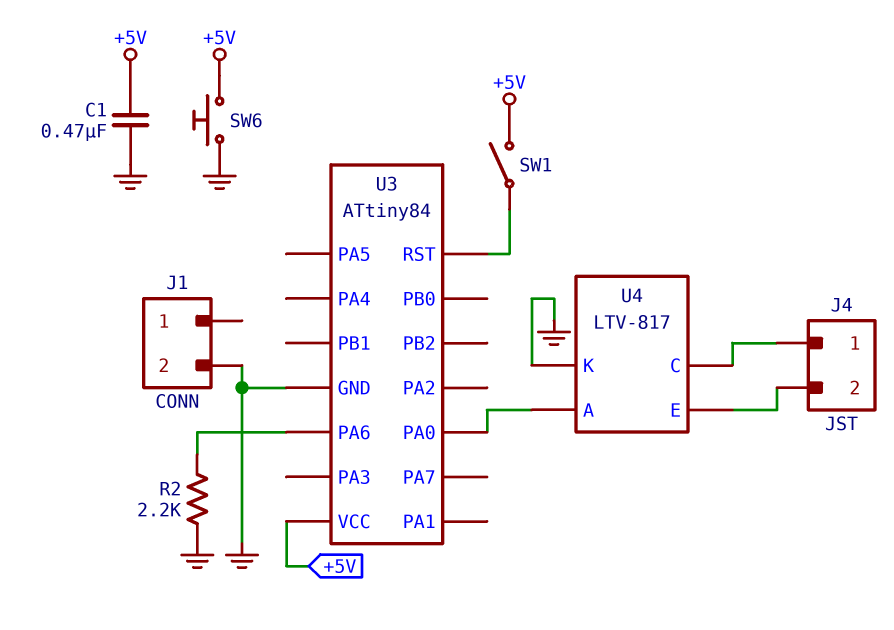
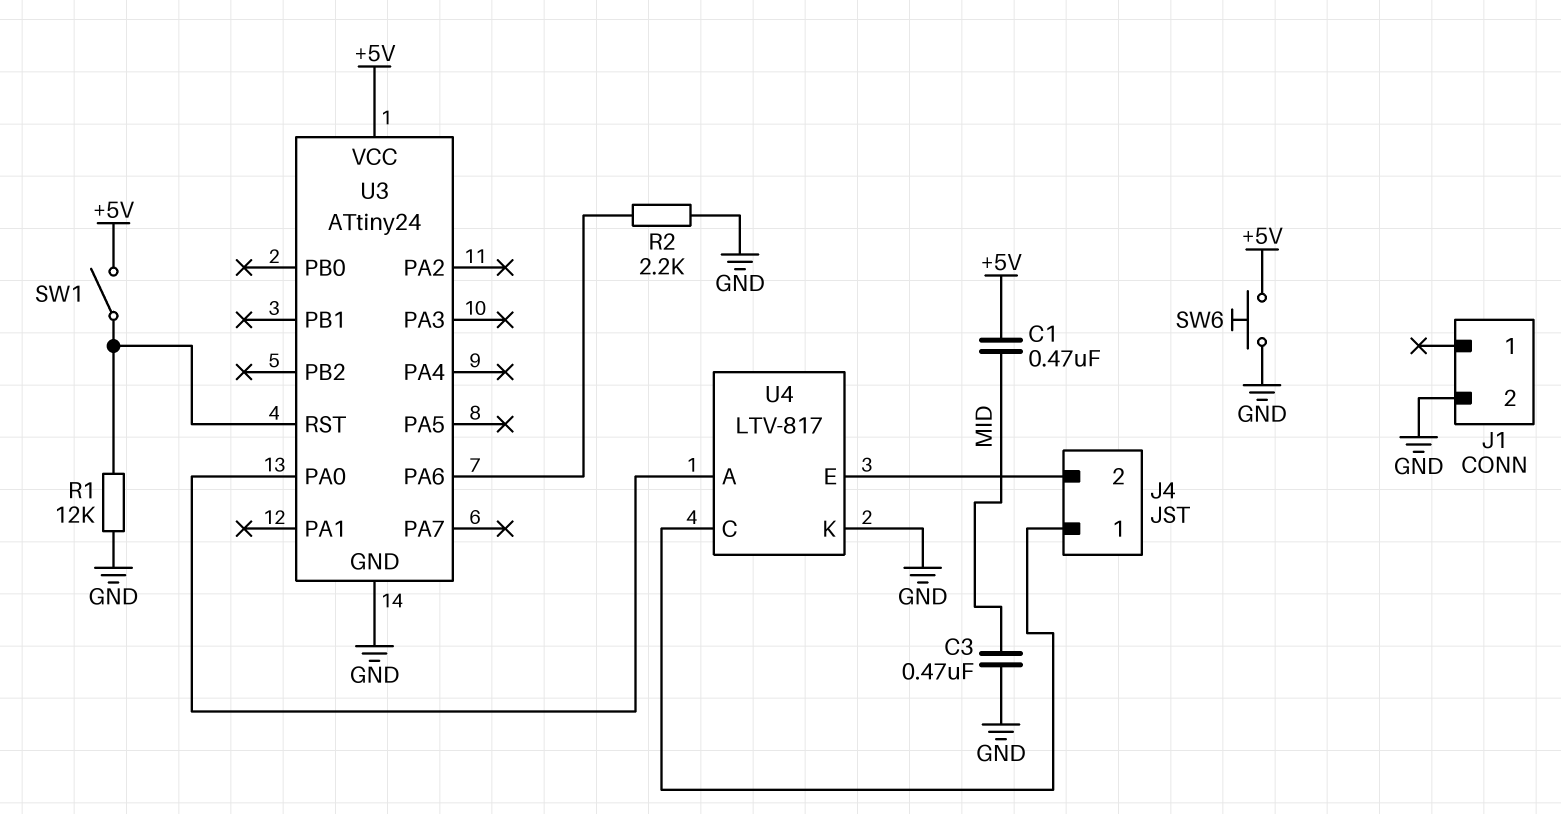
C1: 470nF (+5V, GND) -> 470nF (+5V, MID)
C3: none -> 470nF (GND, MID)
R1: none -> 12k (GND, U3/RST)
U3: ATtiny84 -> ATtiny24

